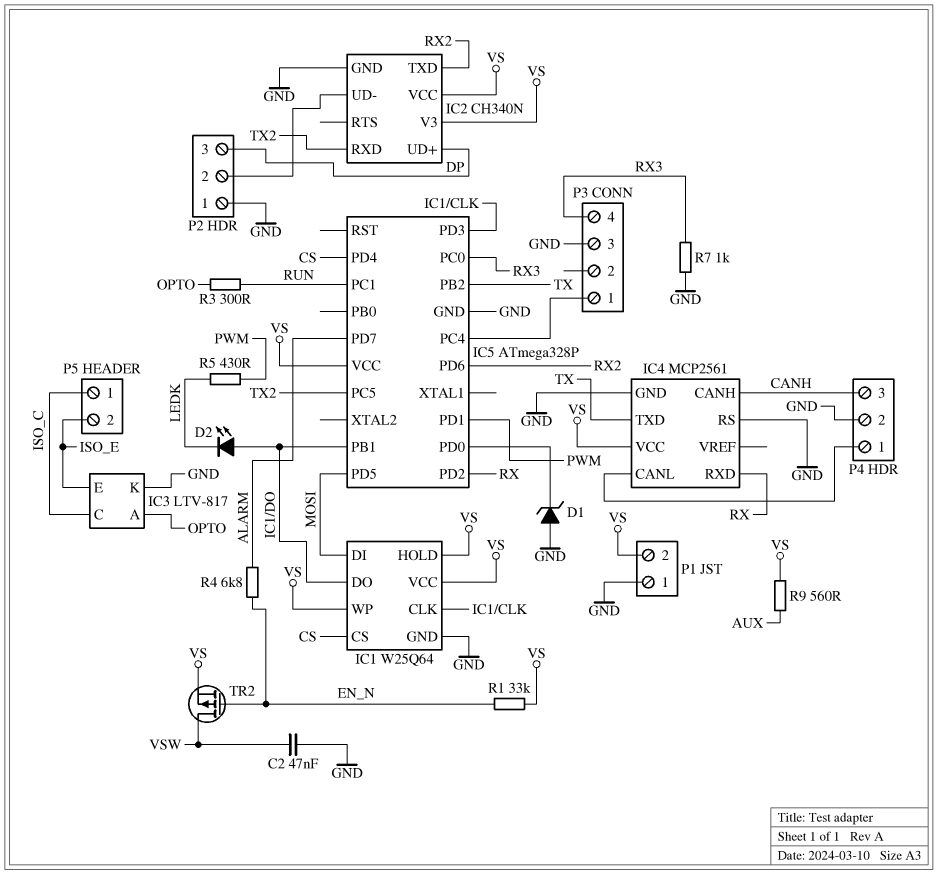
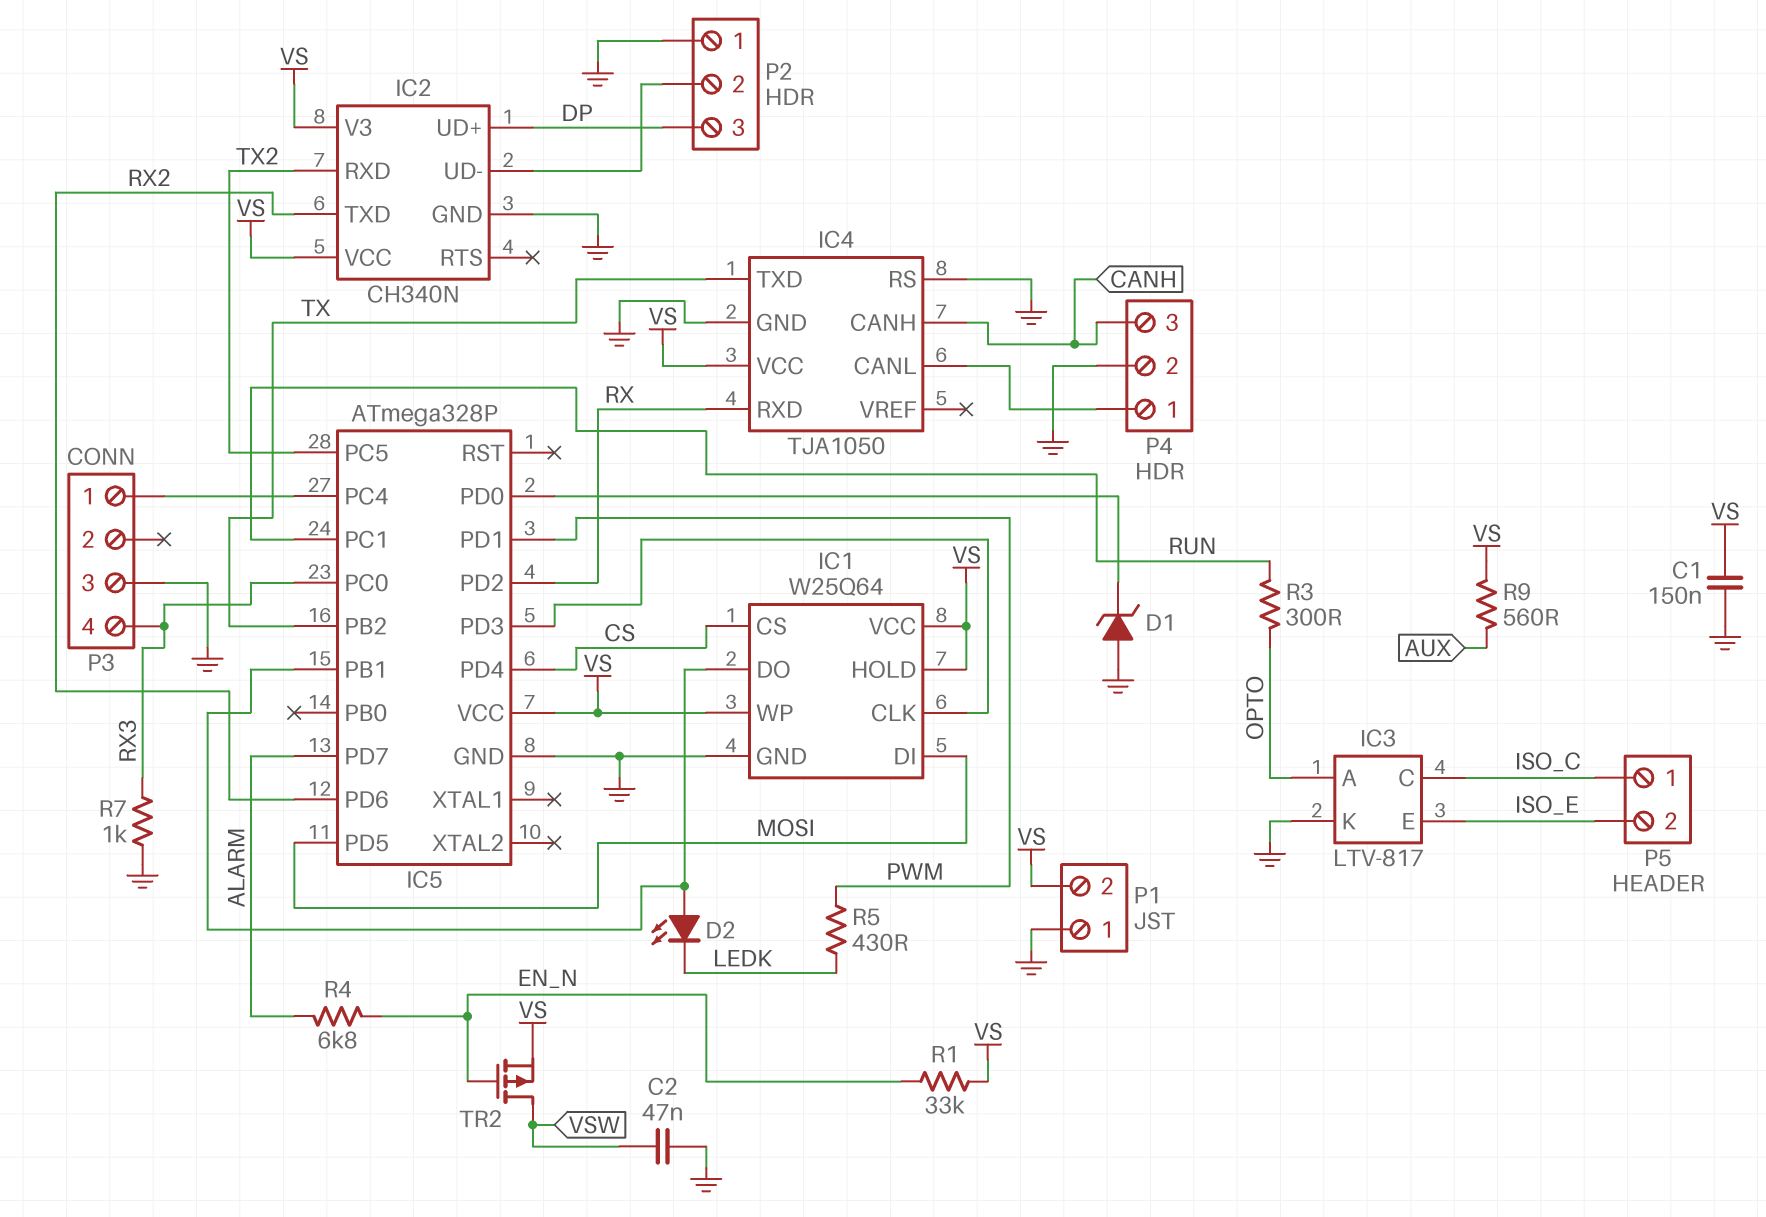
C1: none -> 150nF (GND, VS)
IC4: MCP2561 -> TJA1050

